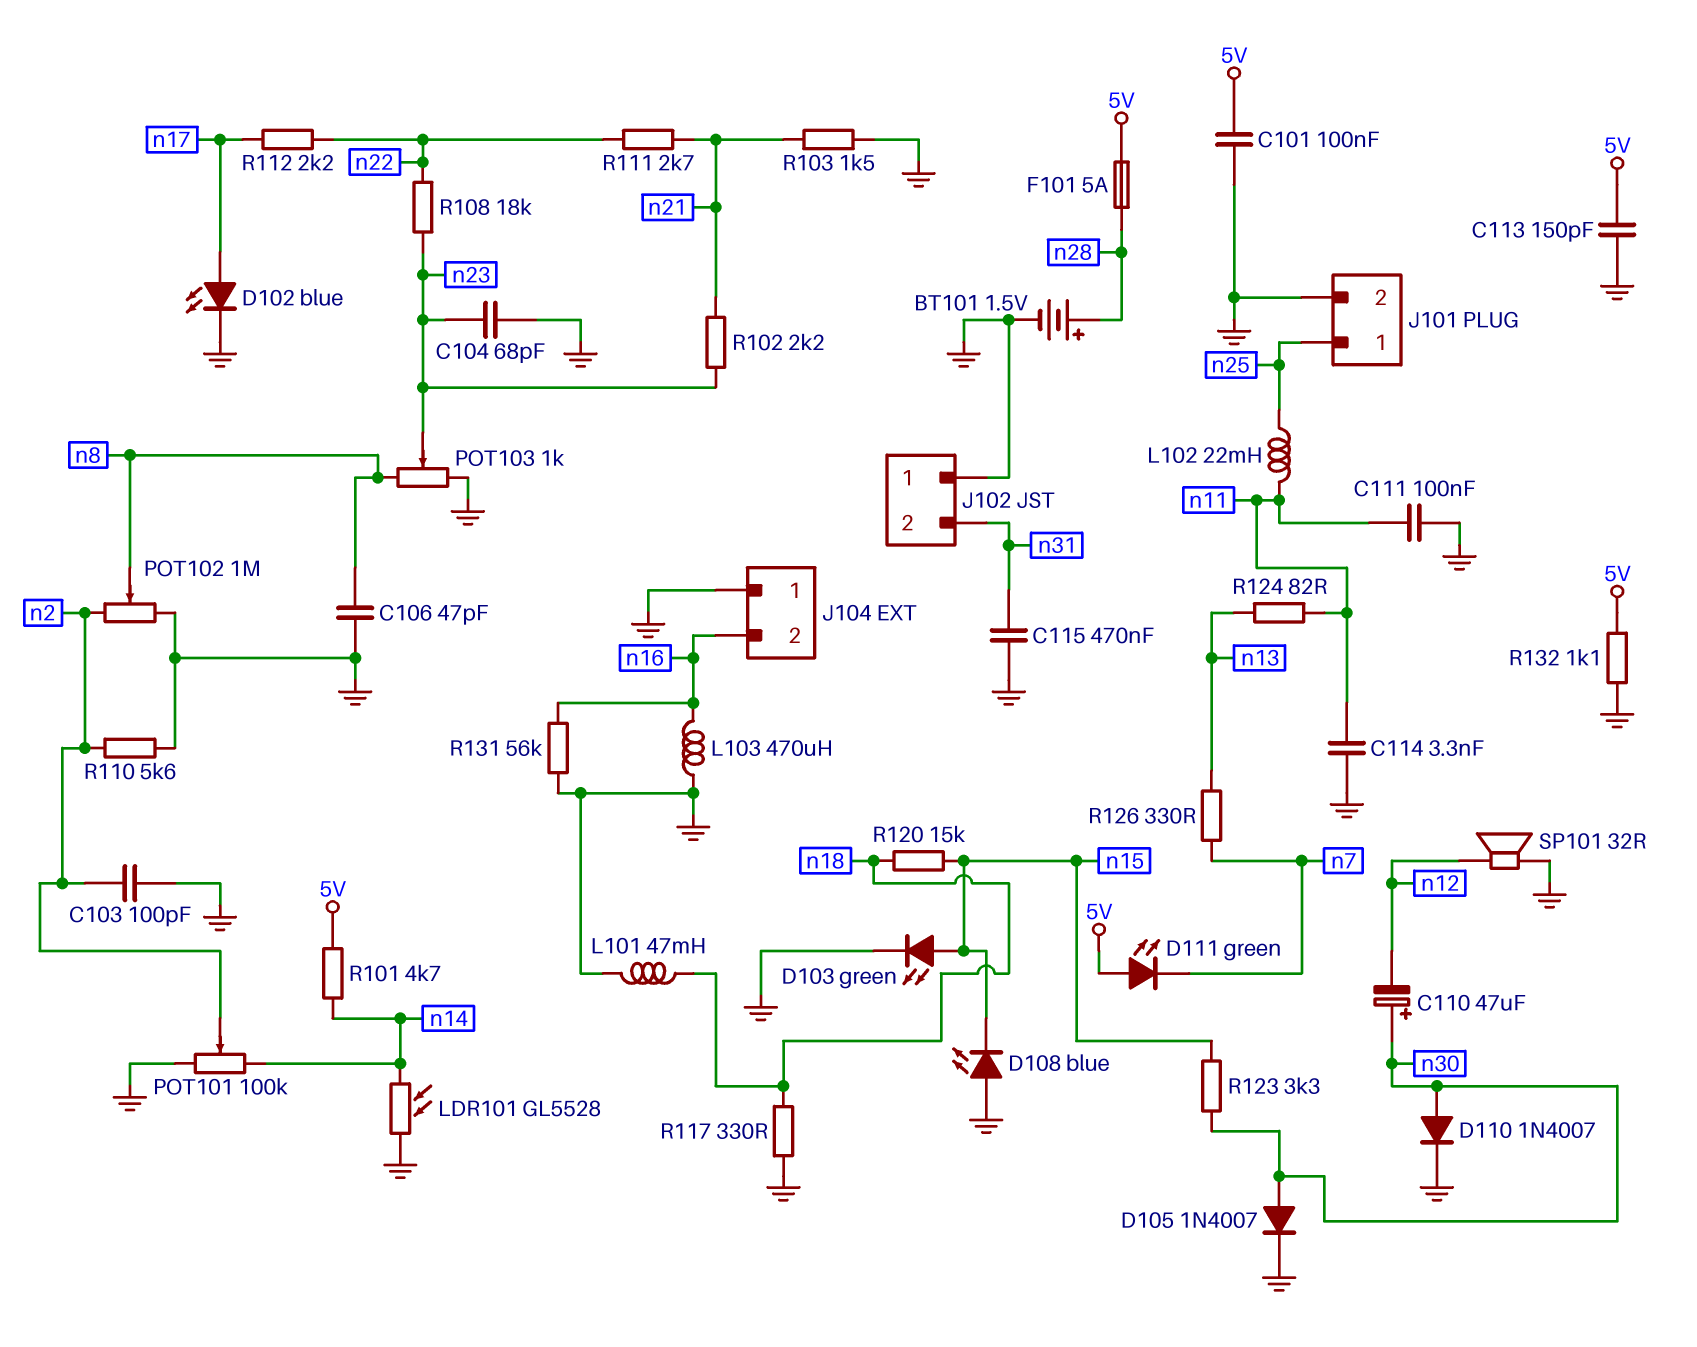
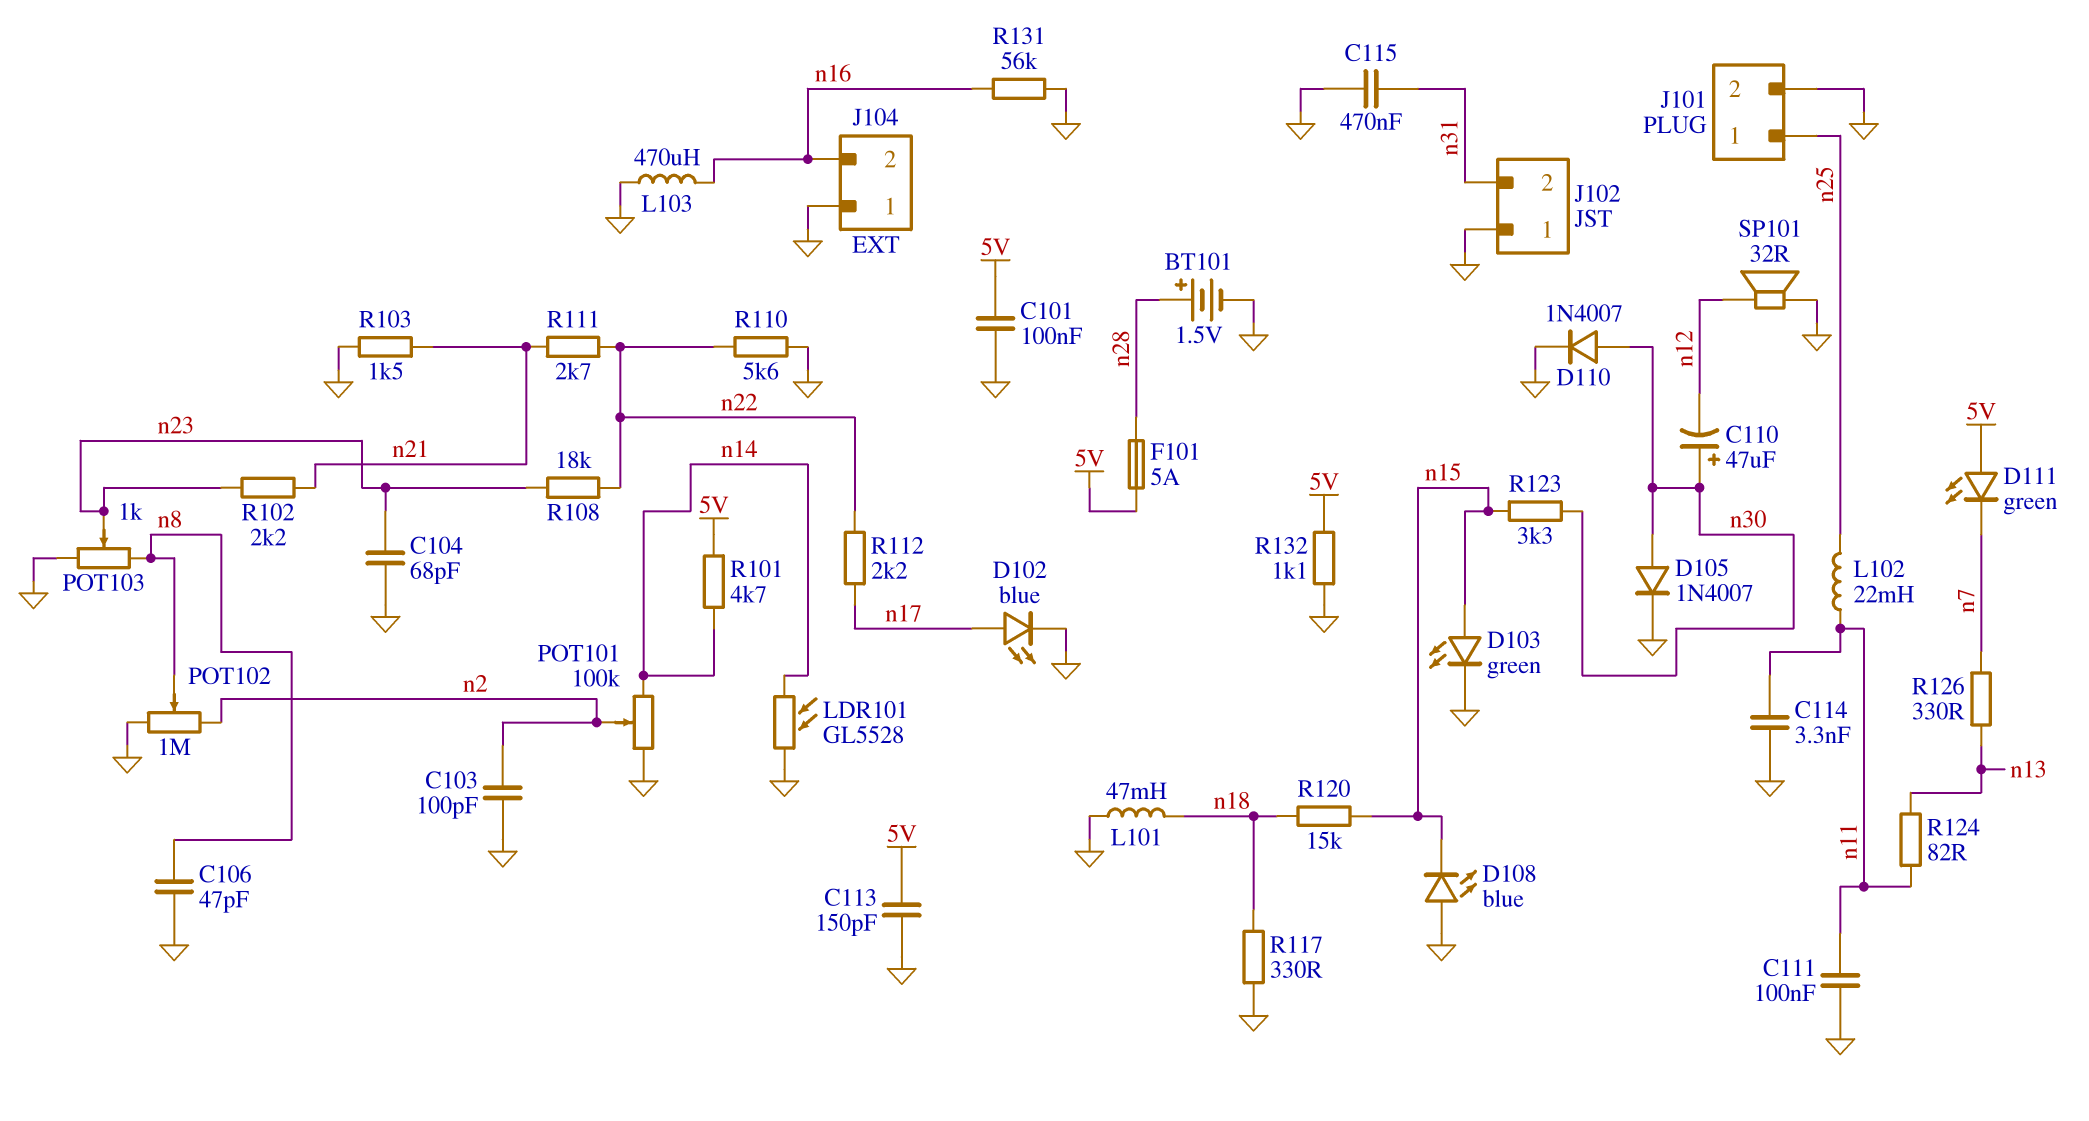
R110: 5.6k (GND, n2) -> 5.6k (GND, n22)

